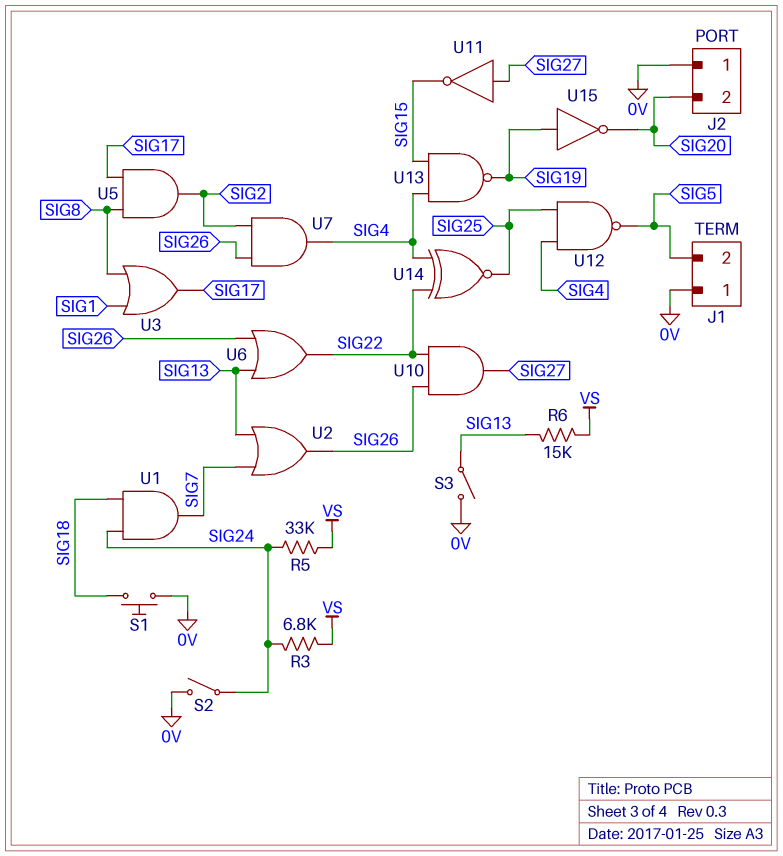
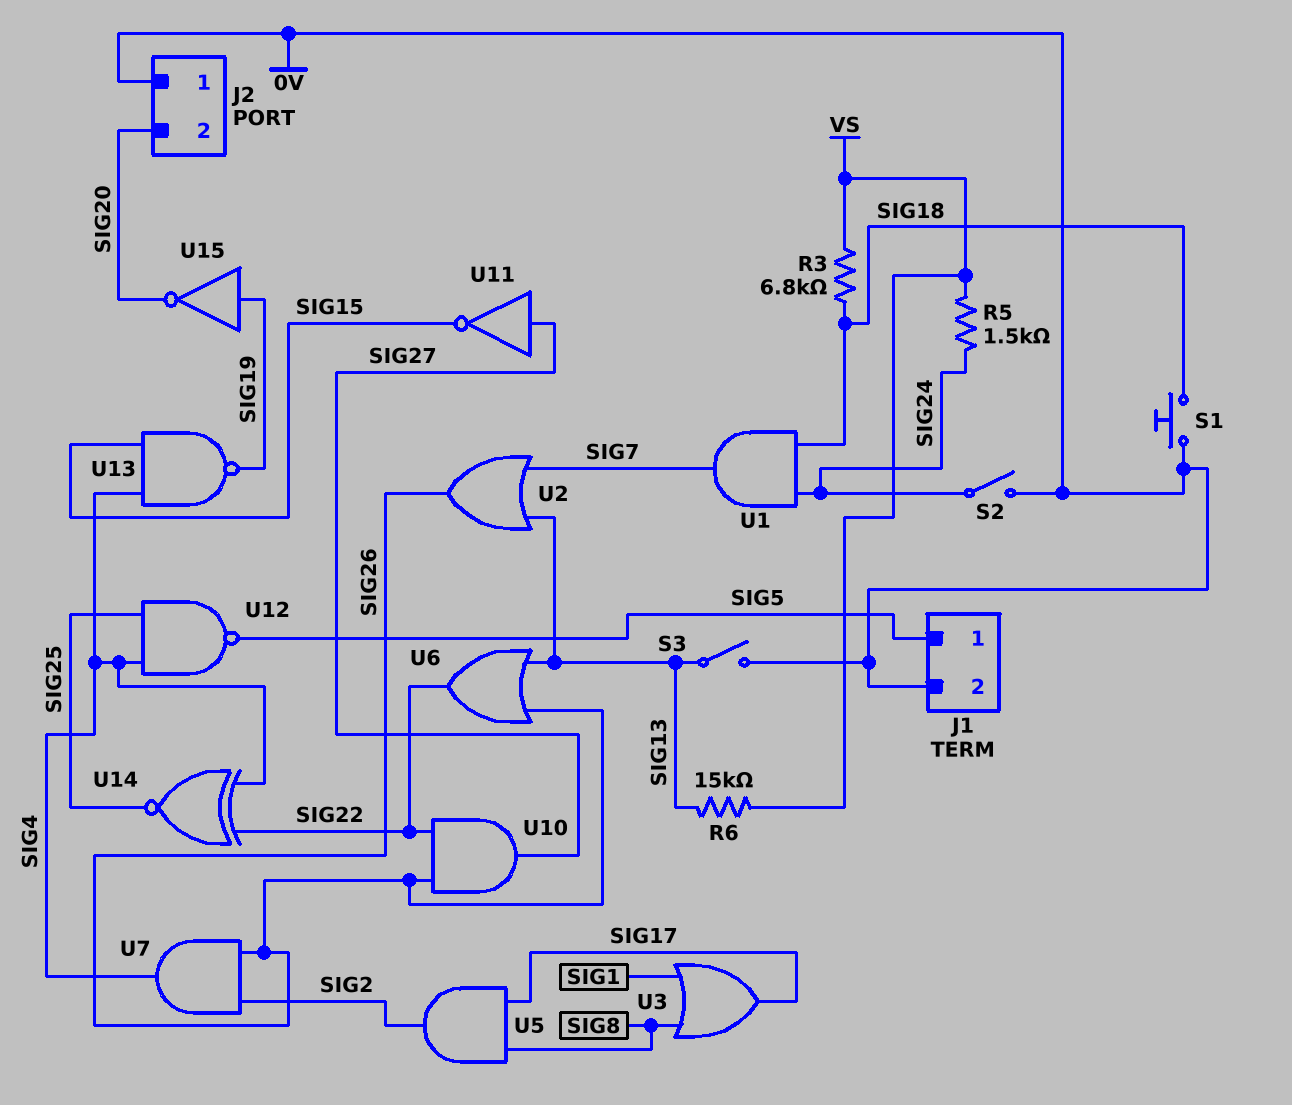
J1 pin 1: 0V -> SIG5
J1 pin 2: SIG5 -> 0V
R3: 6.8k (SIG24, VS) -> 6.8k (SIG18, VS)
R5: 33k (SIG24, VS) -> 1.5k (SIG24, VS)

